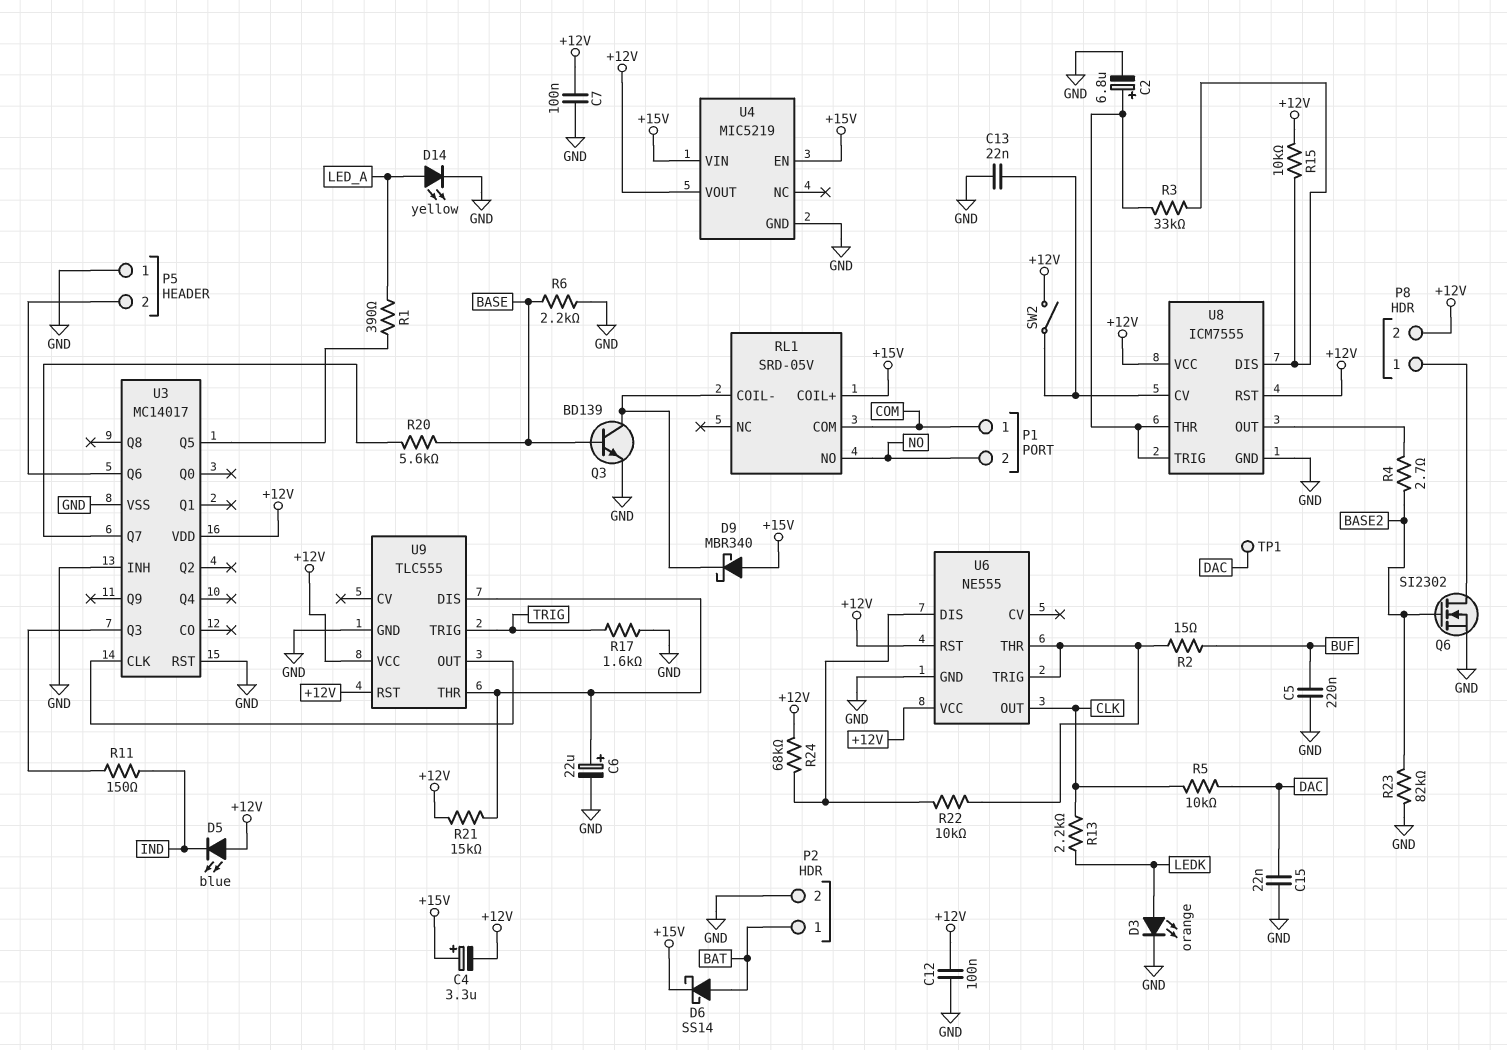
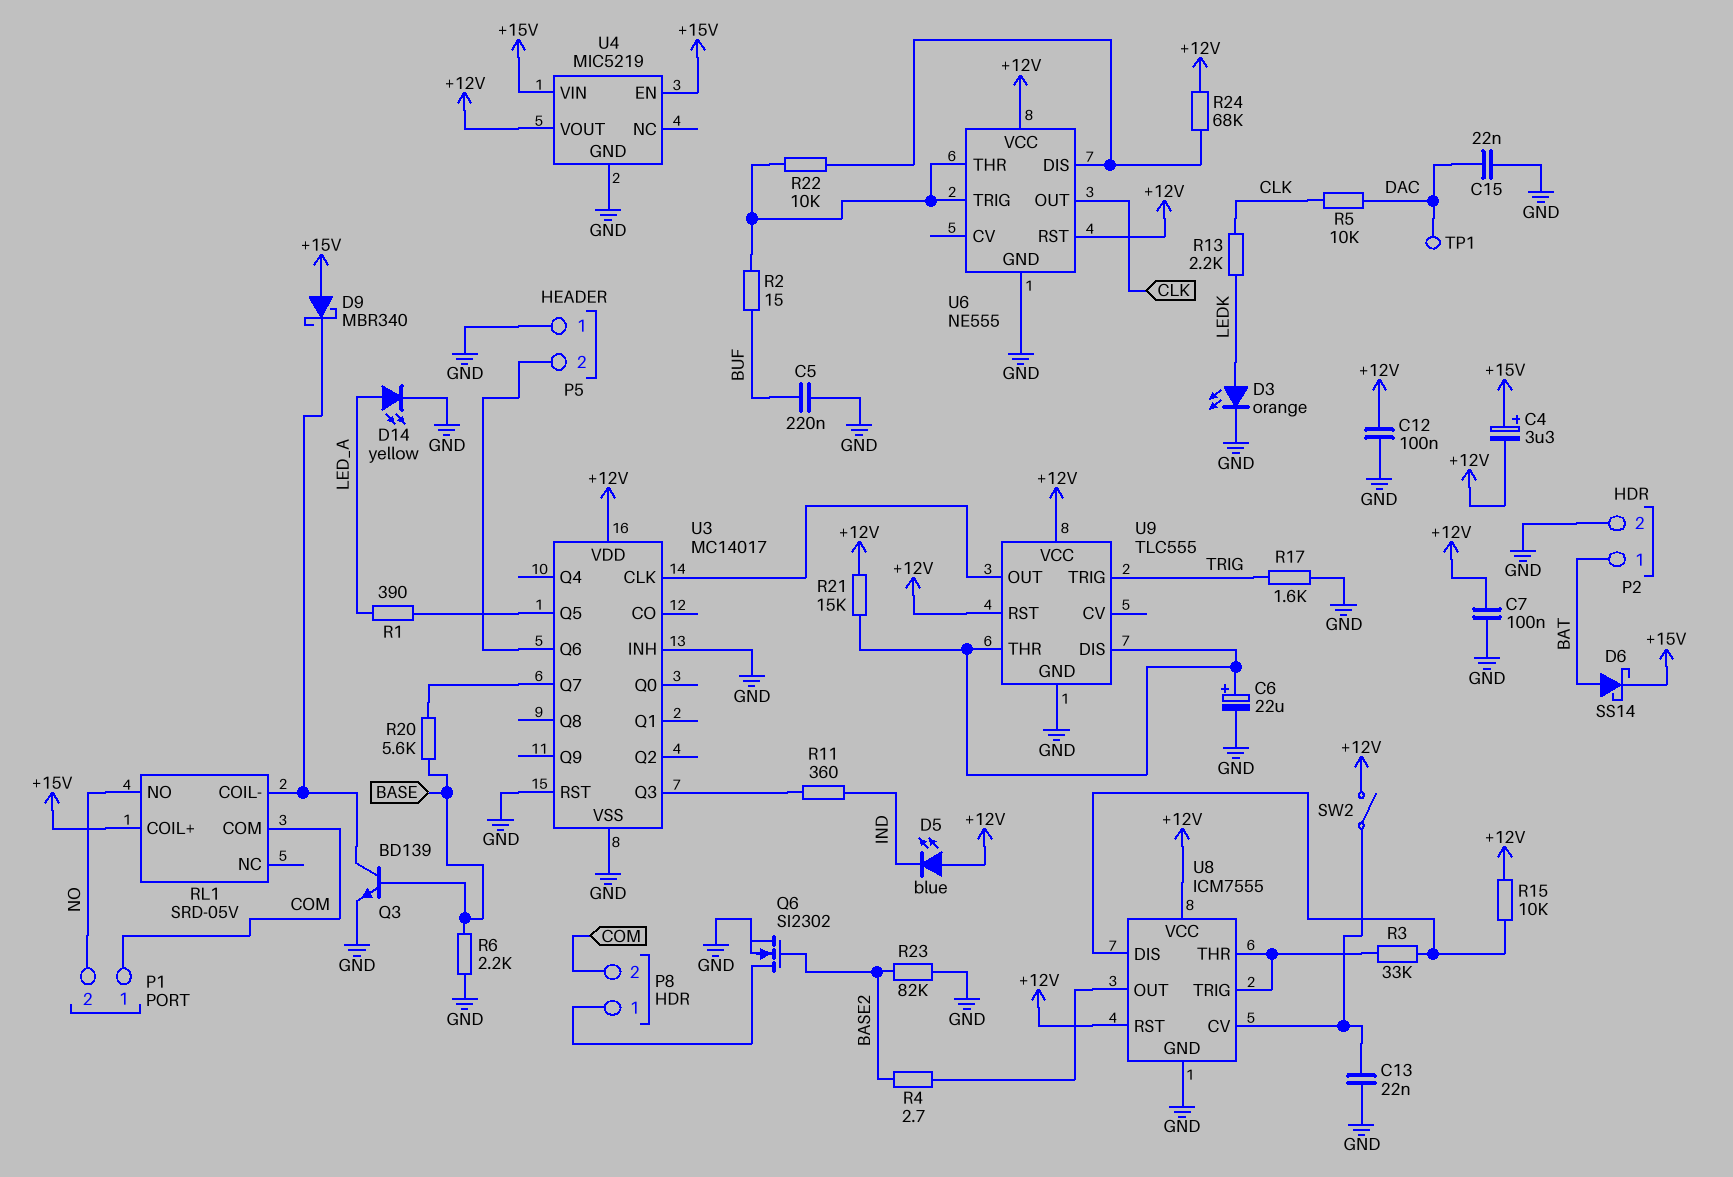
C2: 6.8uF (plus U8/THR, minus GND) -> none
P8 pin 2: +12V -> COM
R11: 150 (IND, U3/Q3) -> 360 (IND, U3/Q3)

